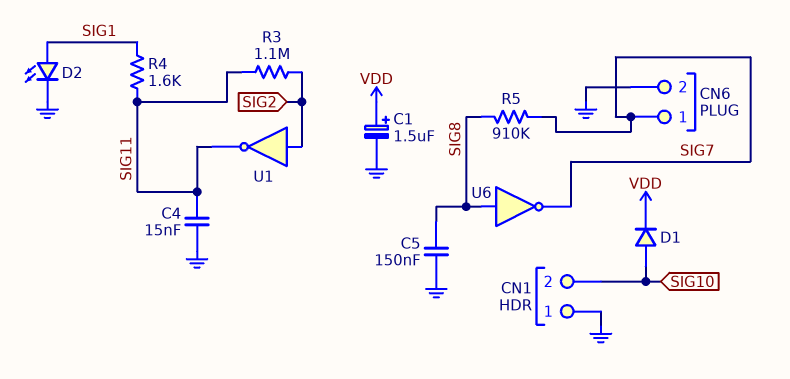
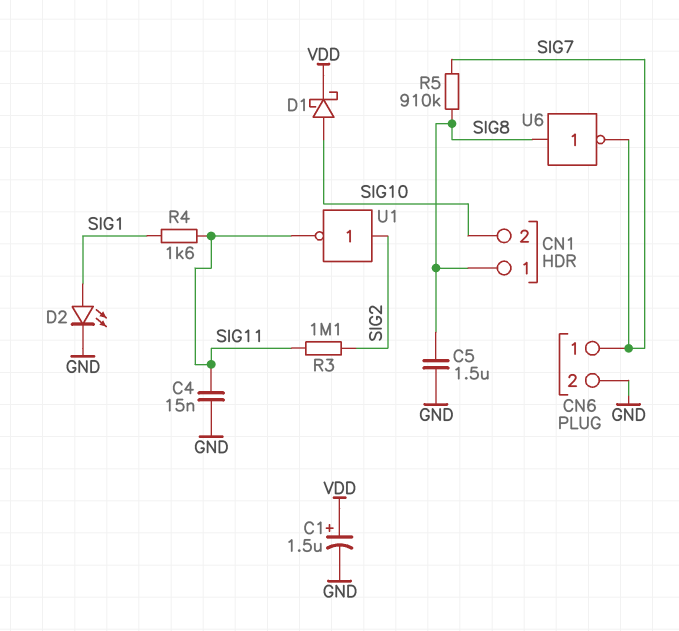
C5: 150nF (GND, SIG8) -> 1.5uF (GND, SIG8)
CN1 pin 1: GND -> SIG8
D1: diode (A SIG10, K VDD) -> schottky (A SIG10, K VDD)

